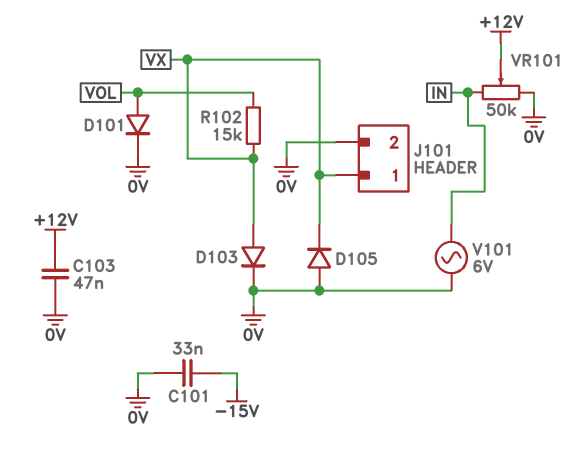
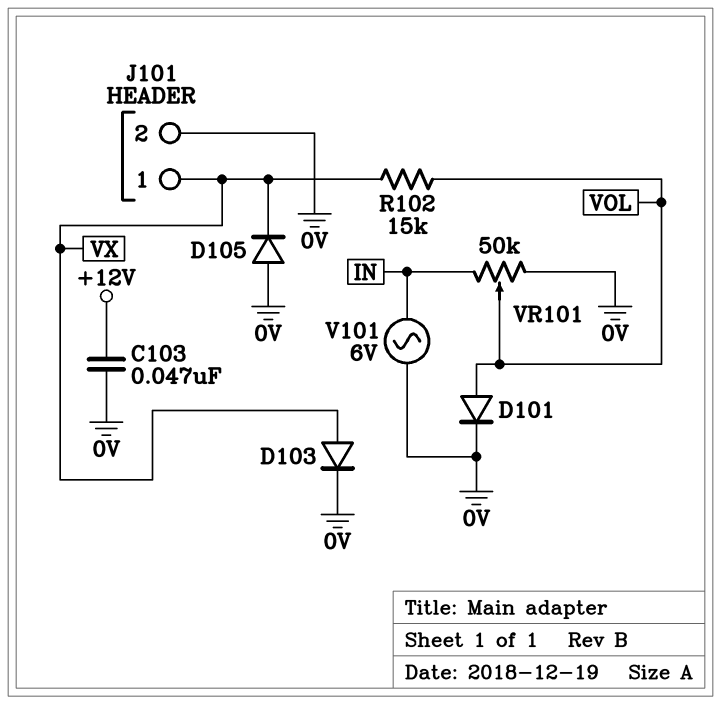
C101: 33nF (-15V, 0V) -> none
VR101: 50k (0V, IN, wiper +12V) -> 50k (0V, IN, wiper VOL)

